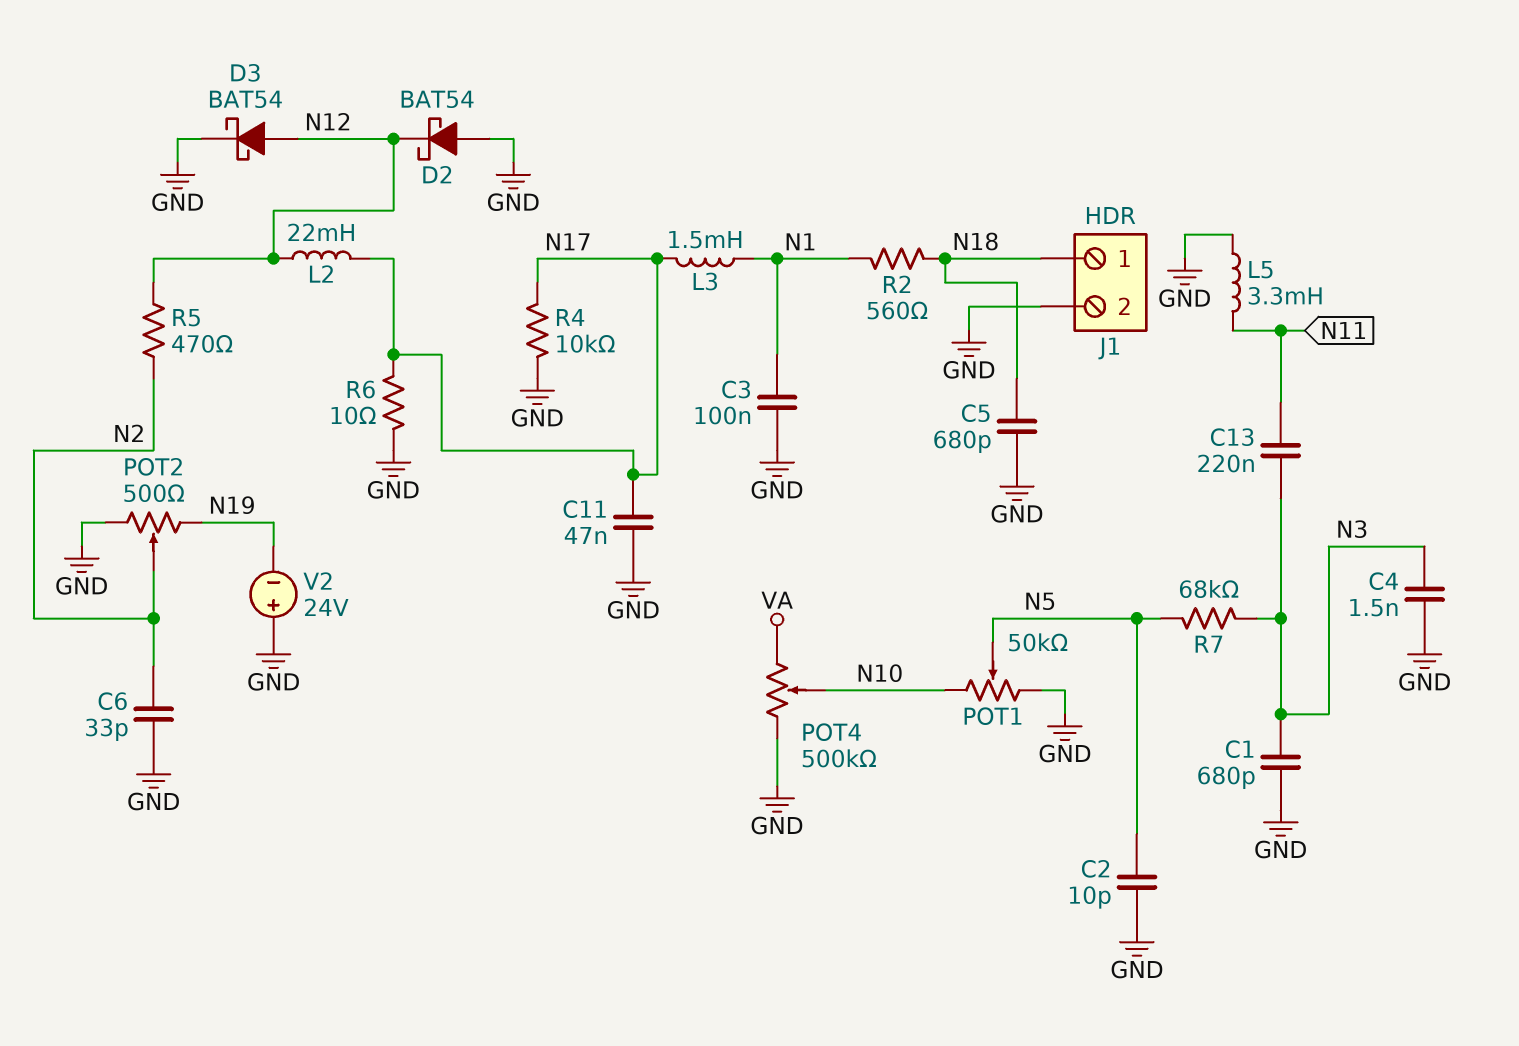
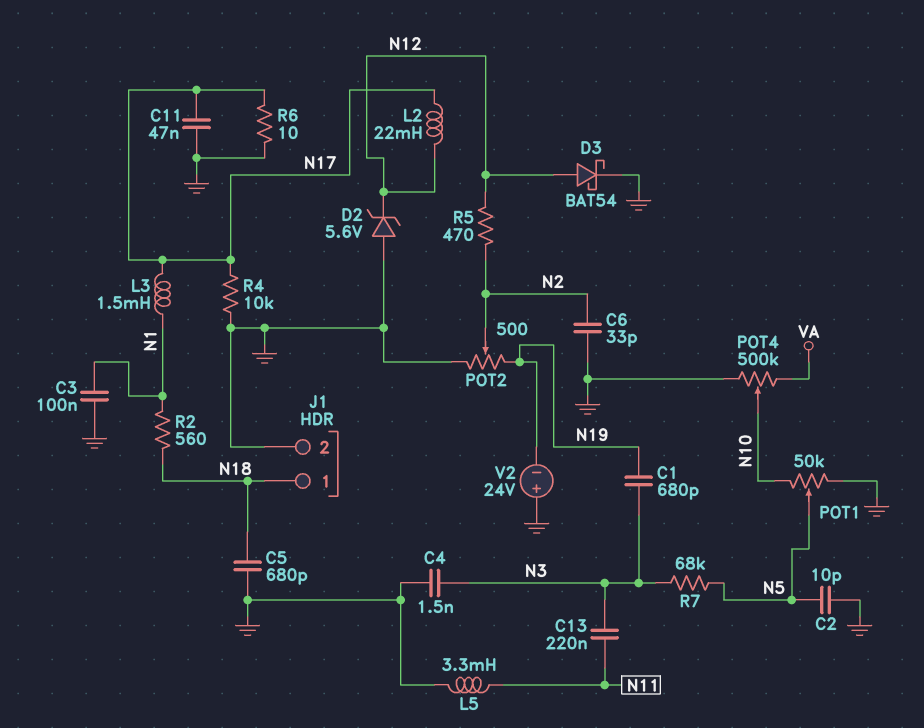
C1: 680pF (GND, N3) -> 680pF (N3, N19)
D2: schottky BAT54 (A GND, K N12) -> zener 5.6V (A GND, K N12)

